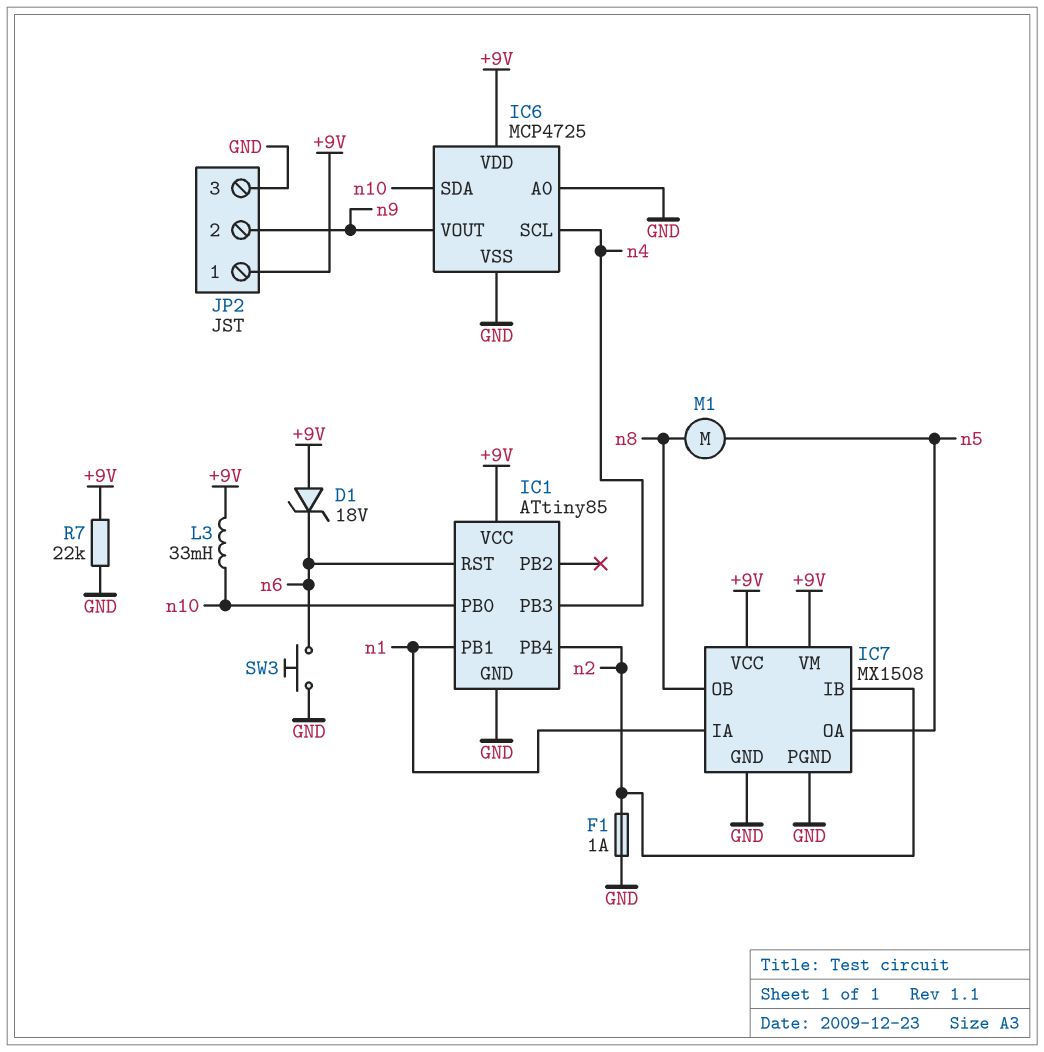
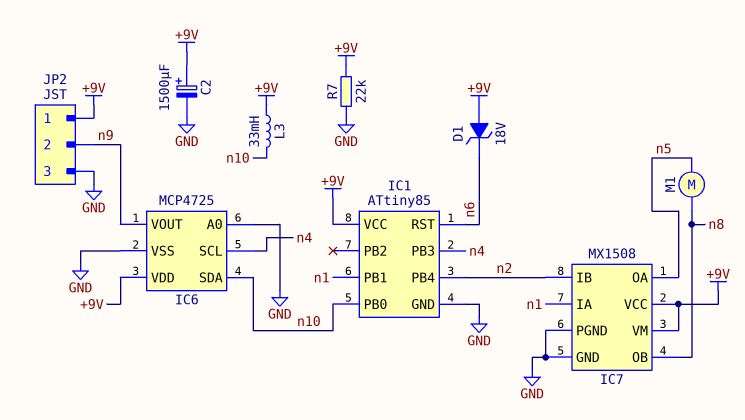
C2: none -> 1500uF (plus +9V, minus GND)
F1: 1A (GND, n2) -> none
SW3: button (GND, n6) -> none

